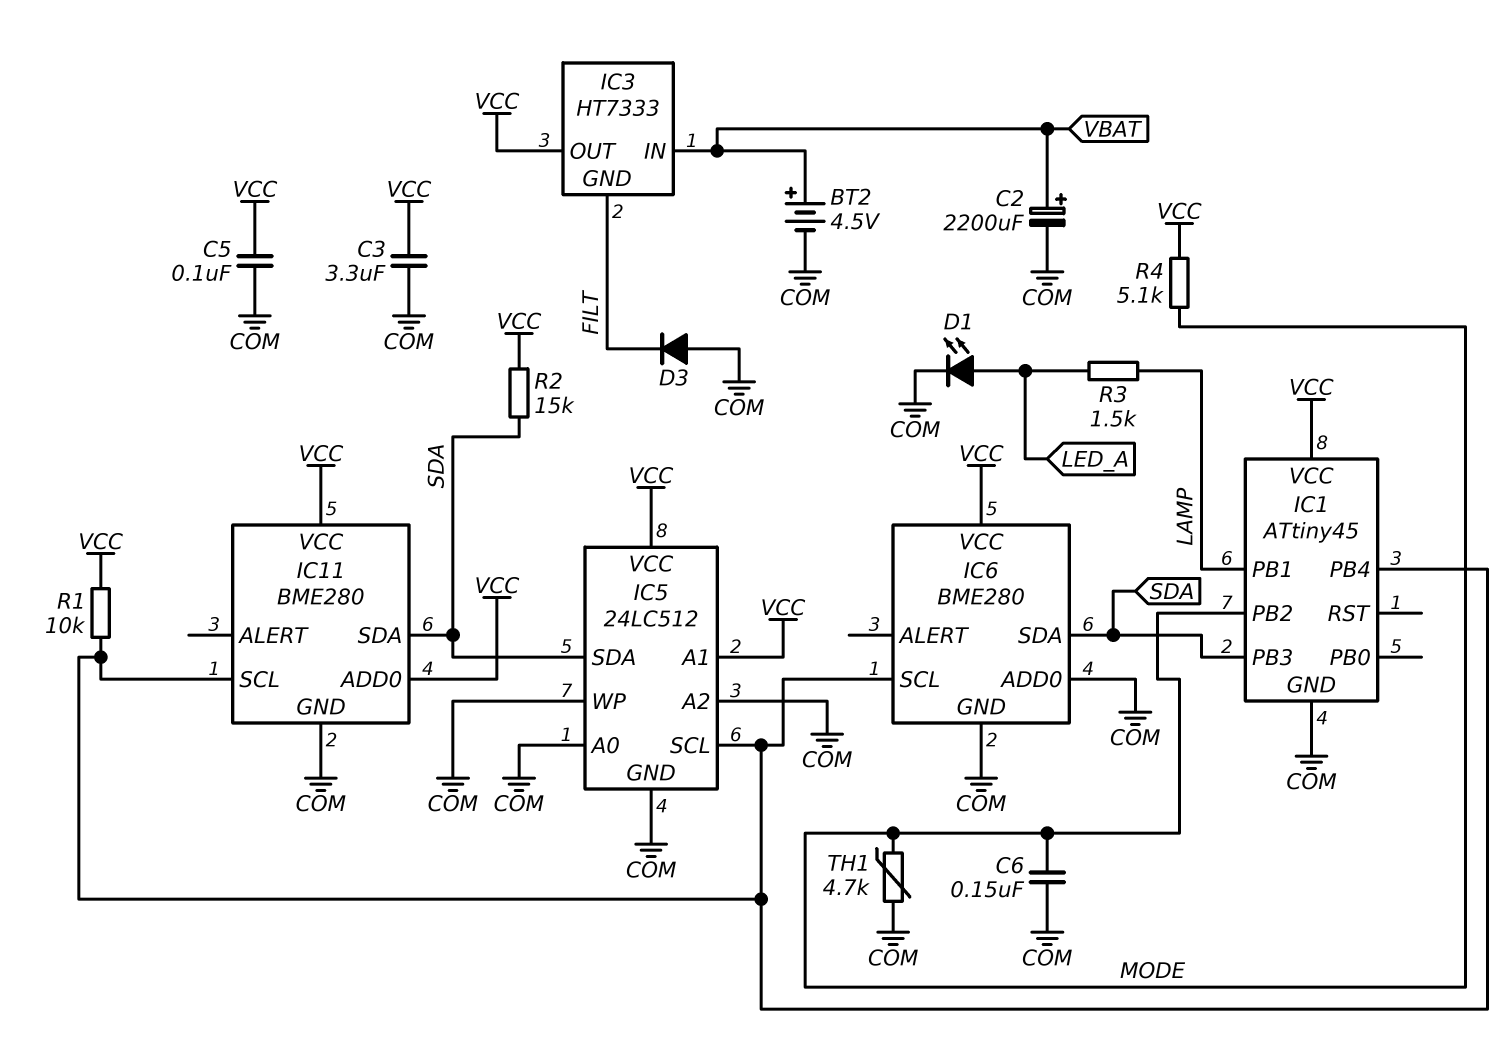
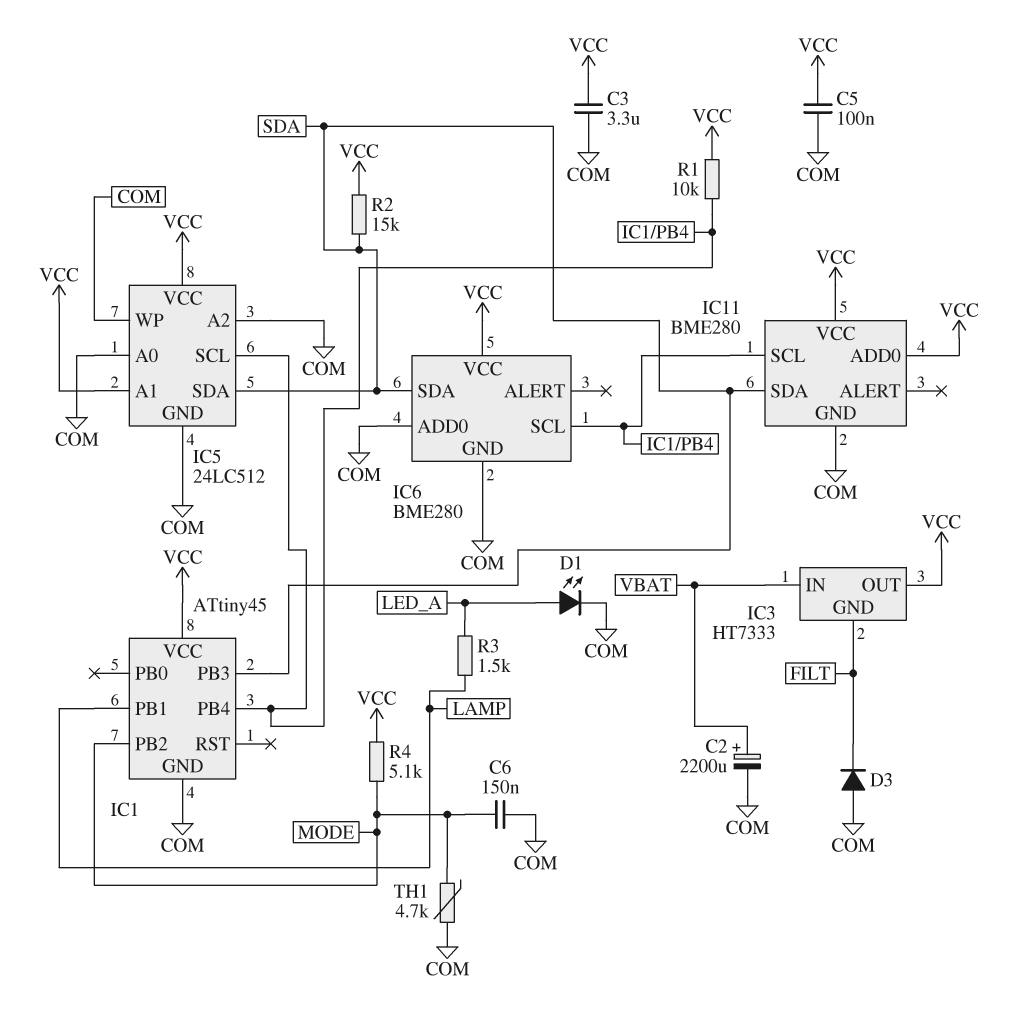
BT2: 4.5V (plus VBAT, minus COM) -> none

